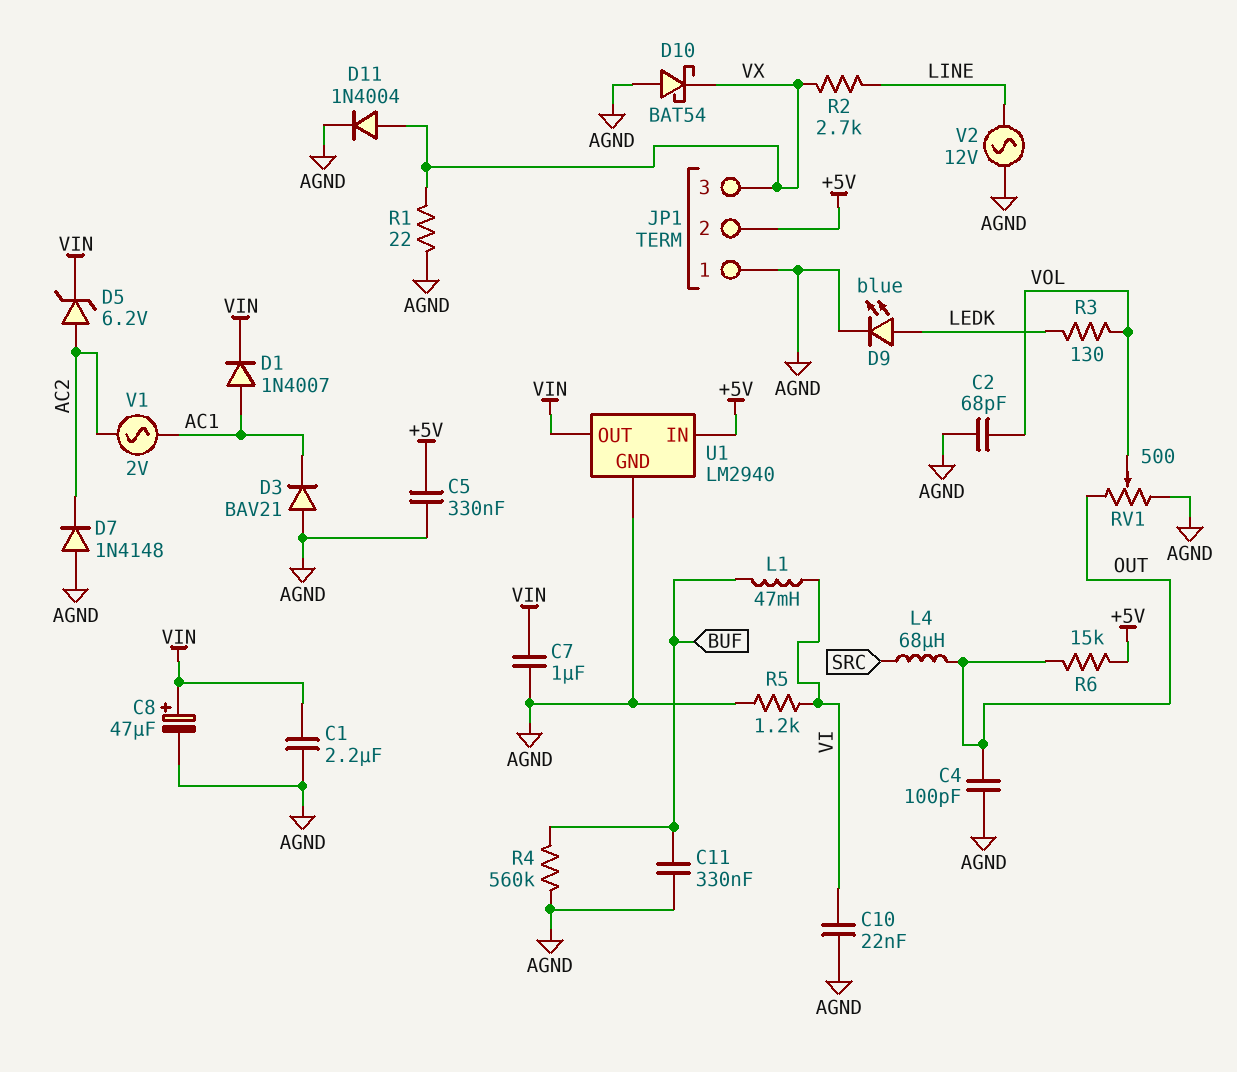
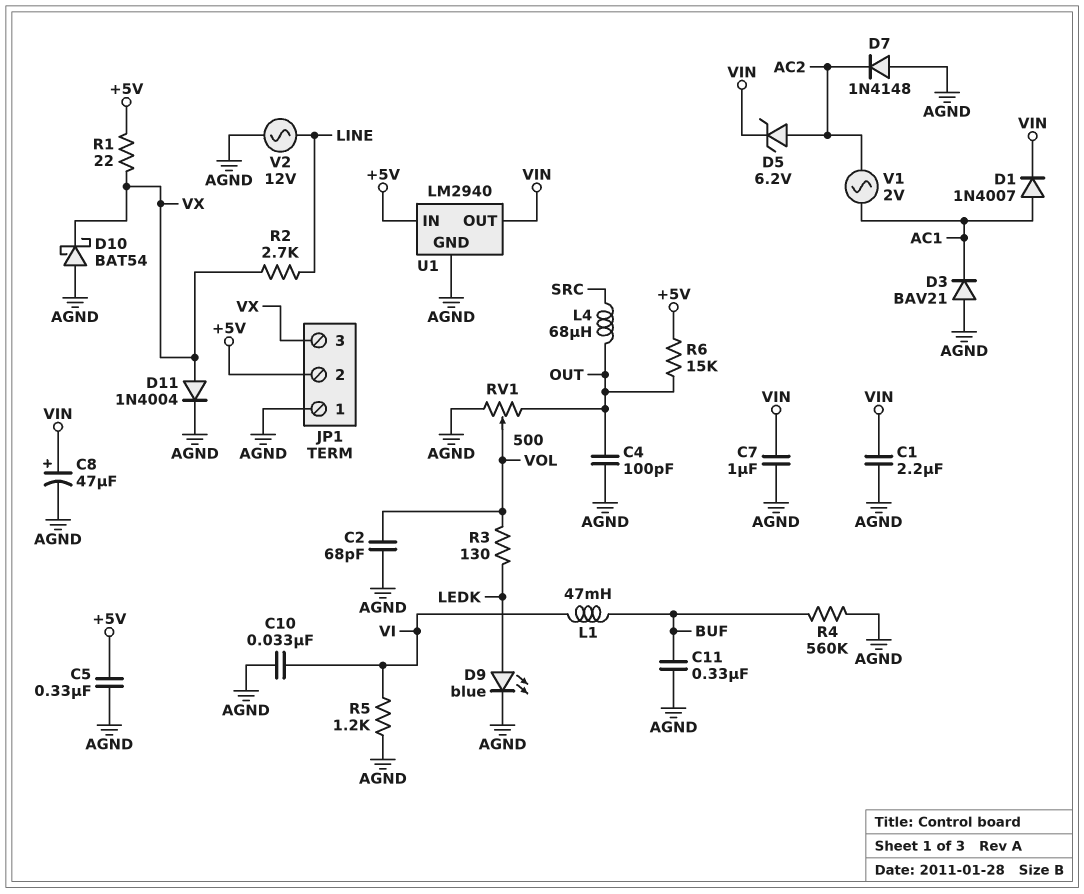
C10: 22nF (AGND, VI) -> 33nF (AGND, VI)
R1: 22 (AGND, VX) -> 22 (+5V, VX)

